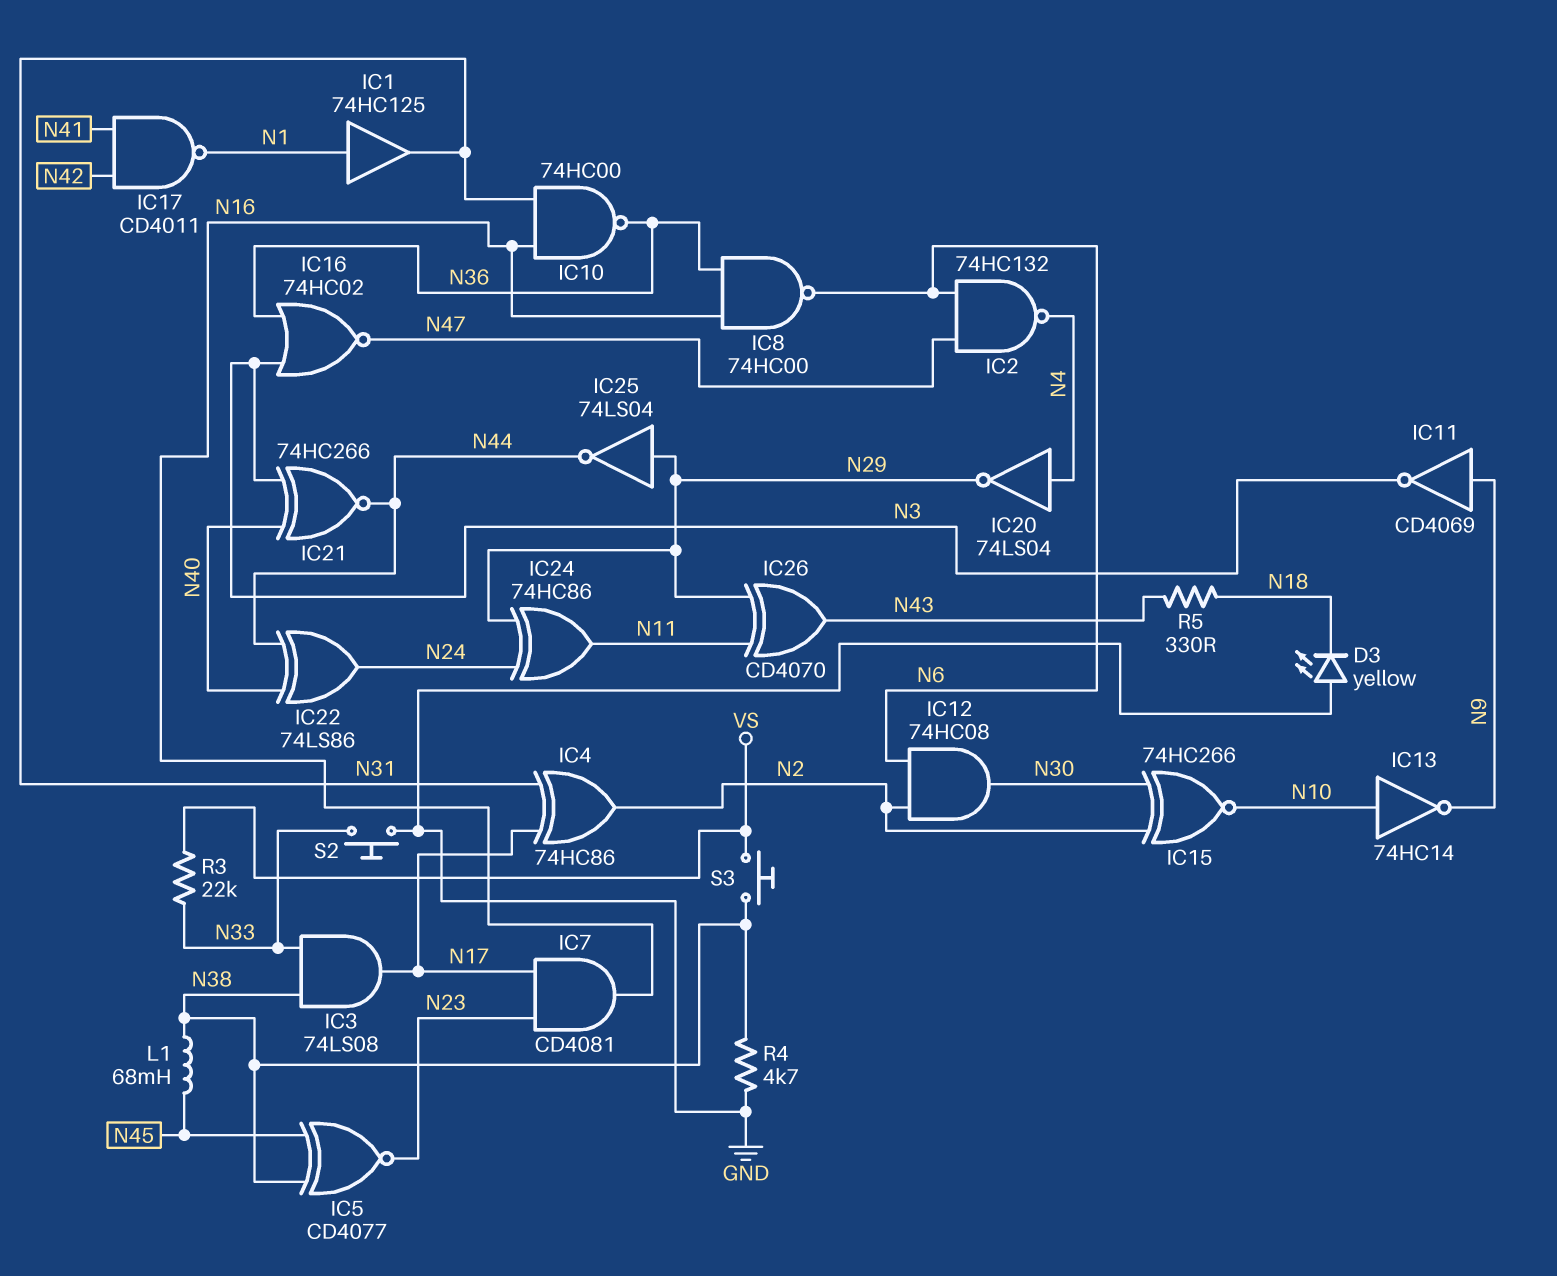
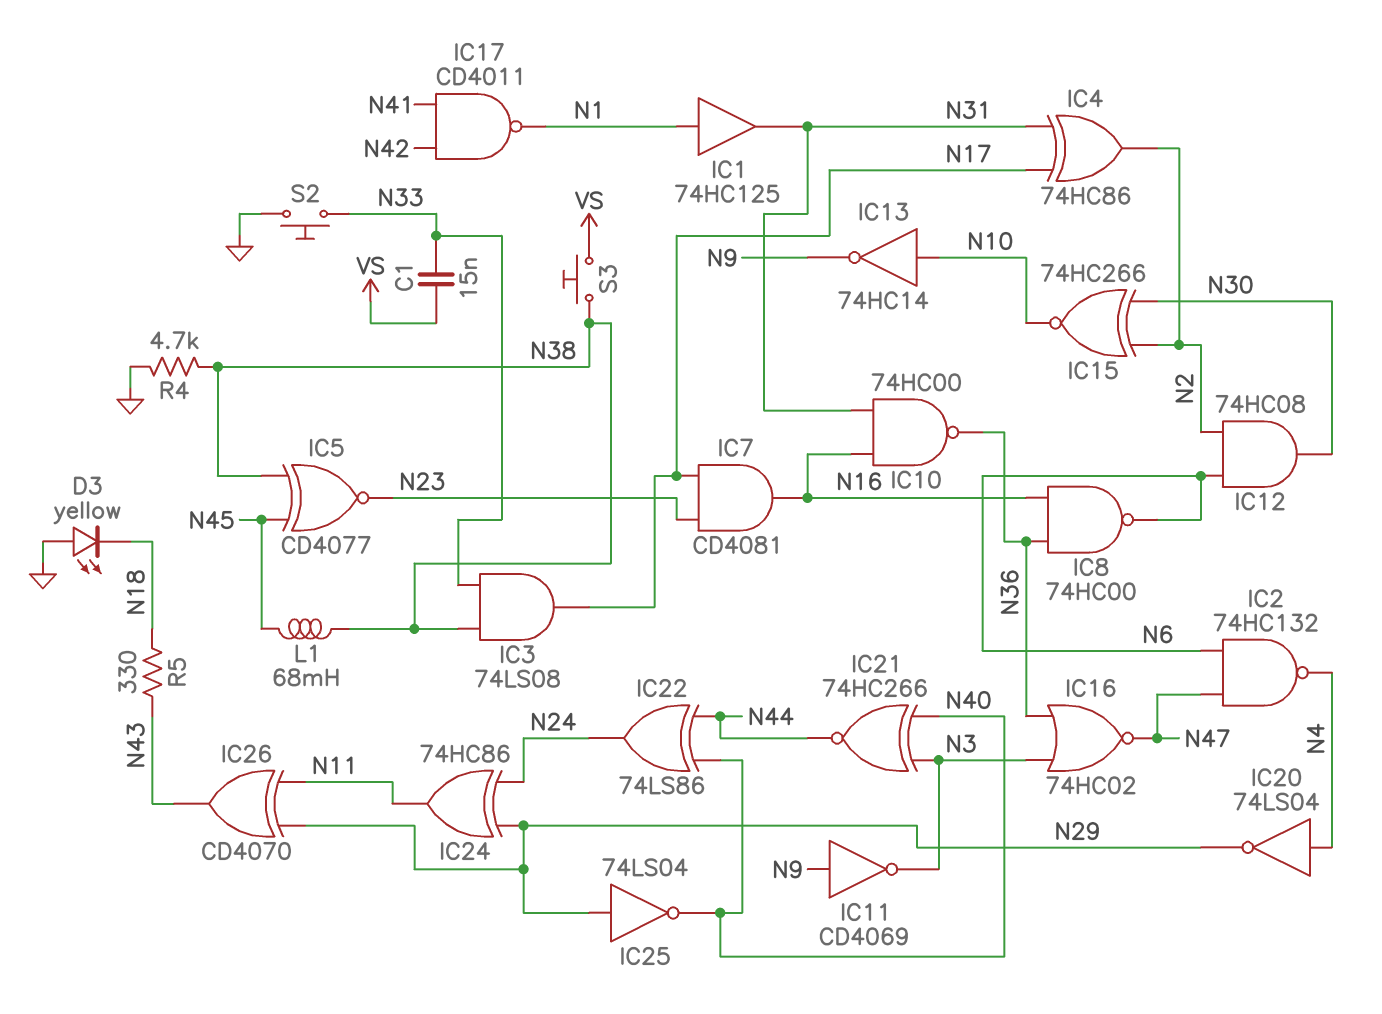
C1: none -> 15nF (N33, VS)
IC25: NOT 74LS04 (in N29, out N44) -> NOT 74LS04 (in N29, out N40)
R3: 22k (N33, VS) -> none

